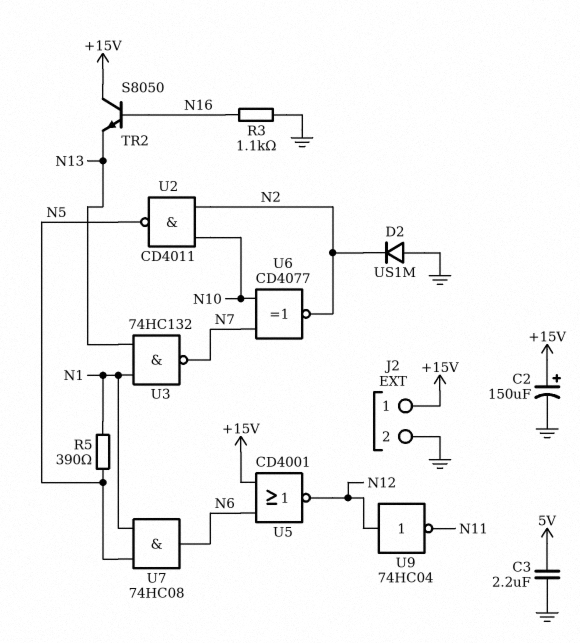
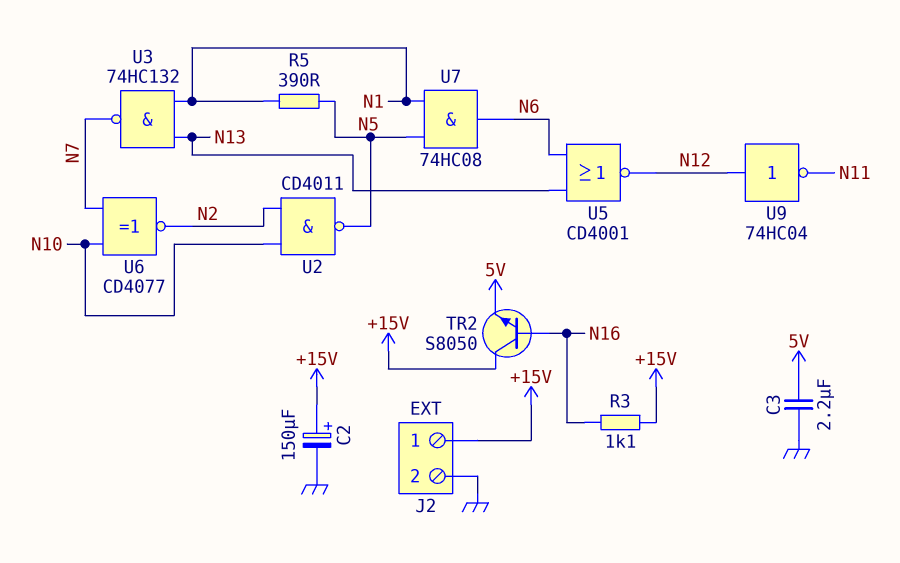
D2: diode US1M (A GND, K N2) -> none
R3: 1.1k (GND, N16) -> 1.1k (+15V, N16)
TR2: NPN S8050 (B N16, C +15V, E N13) -> NPN S8050 (B N16, C +15V, E 5V)
U5: NOR CD4001 (in +15V, in N6, out N12) -> NOR CD4001 (in N6, in N13, out N12)

